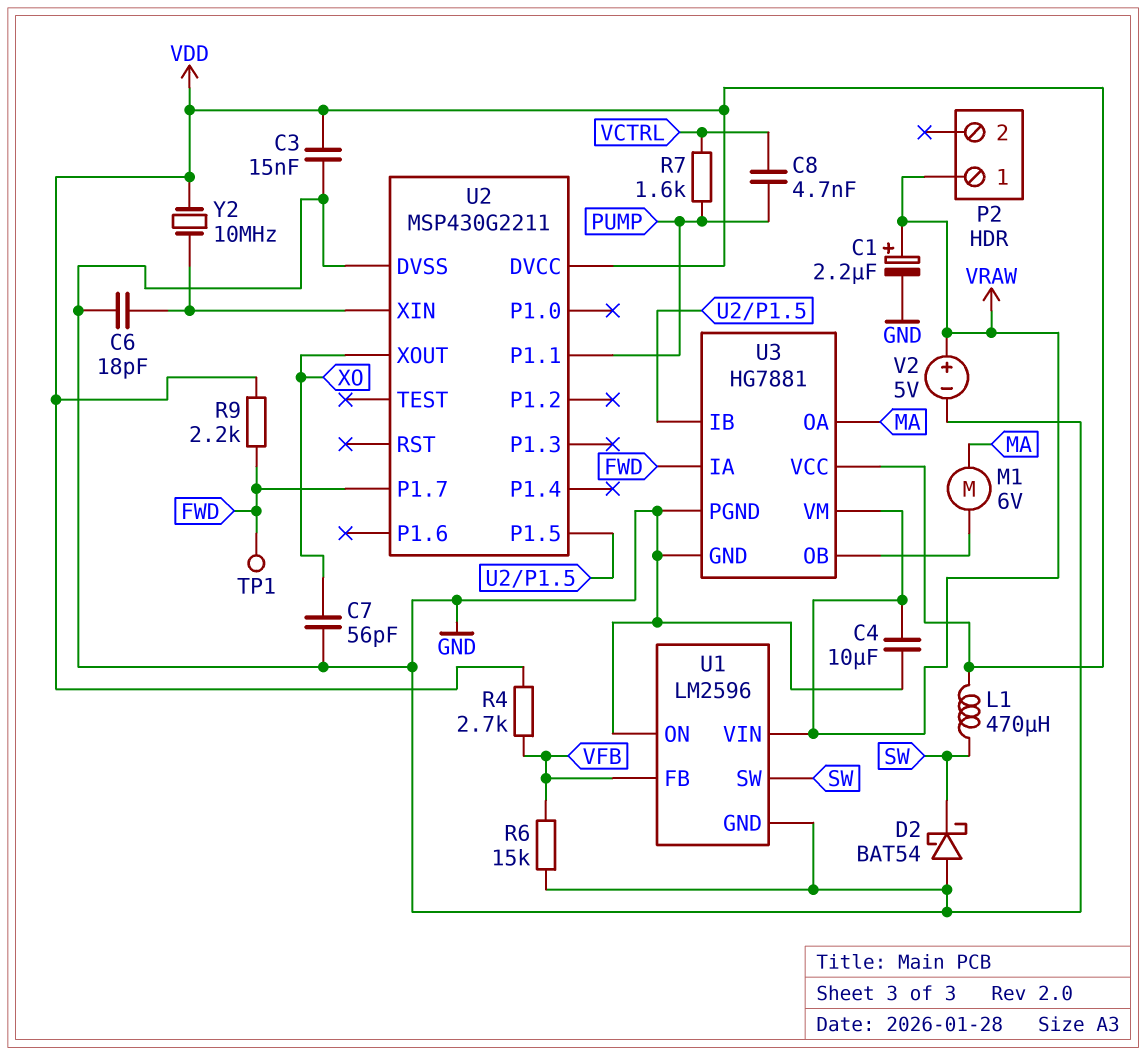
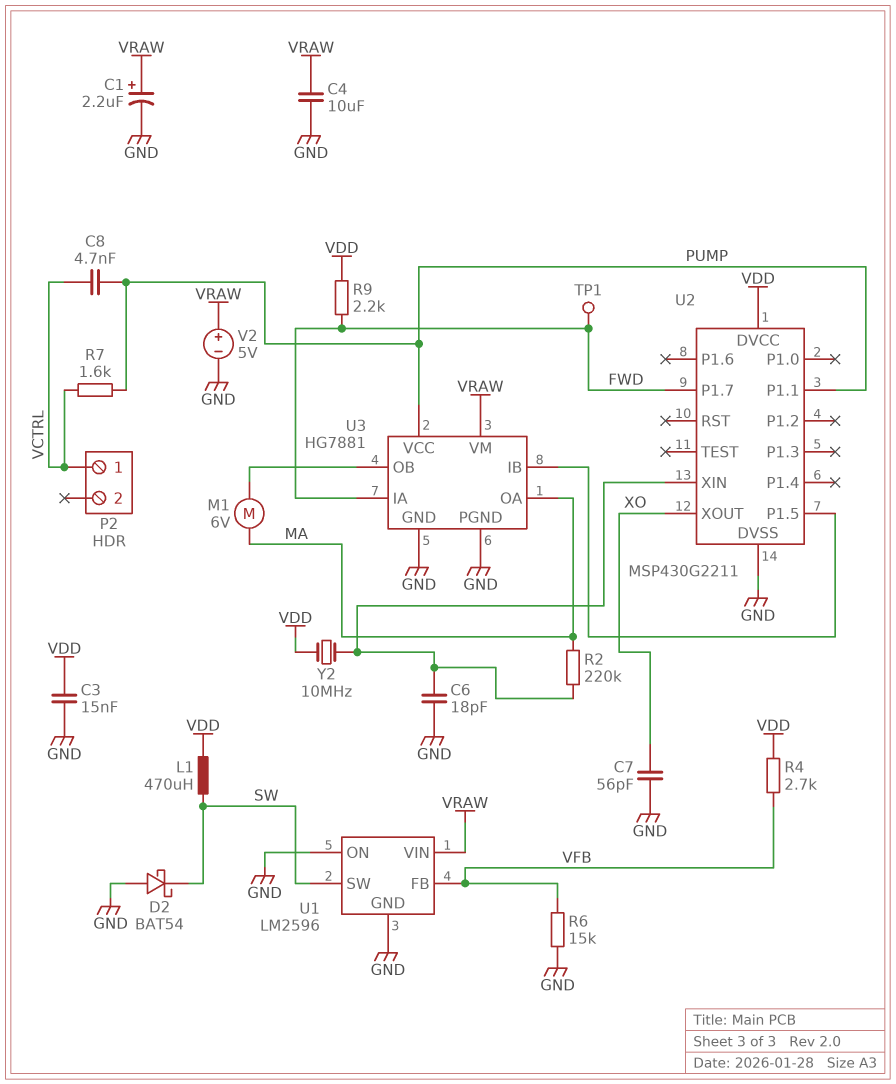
P2 pin 1: VRAW -> VCTRL
R2: none -> 220k (MA, U2/XIN)
U3 pin VCC: VDD -> PUMP

